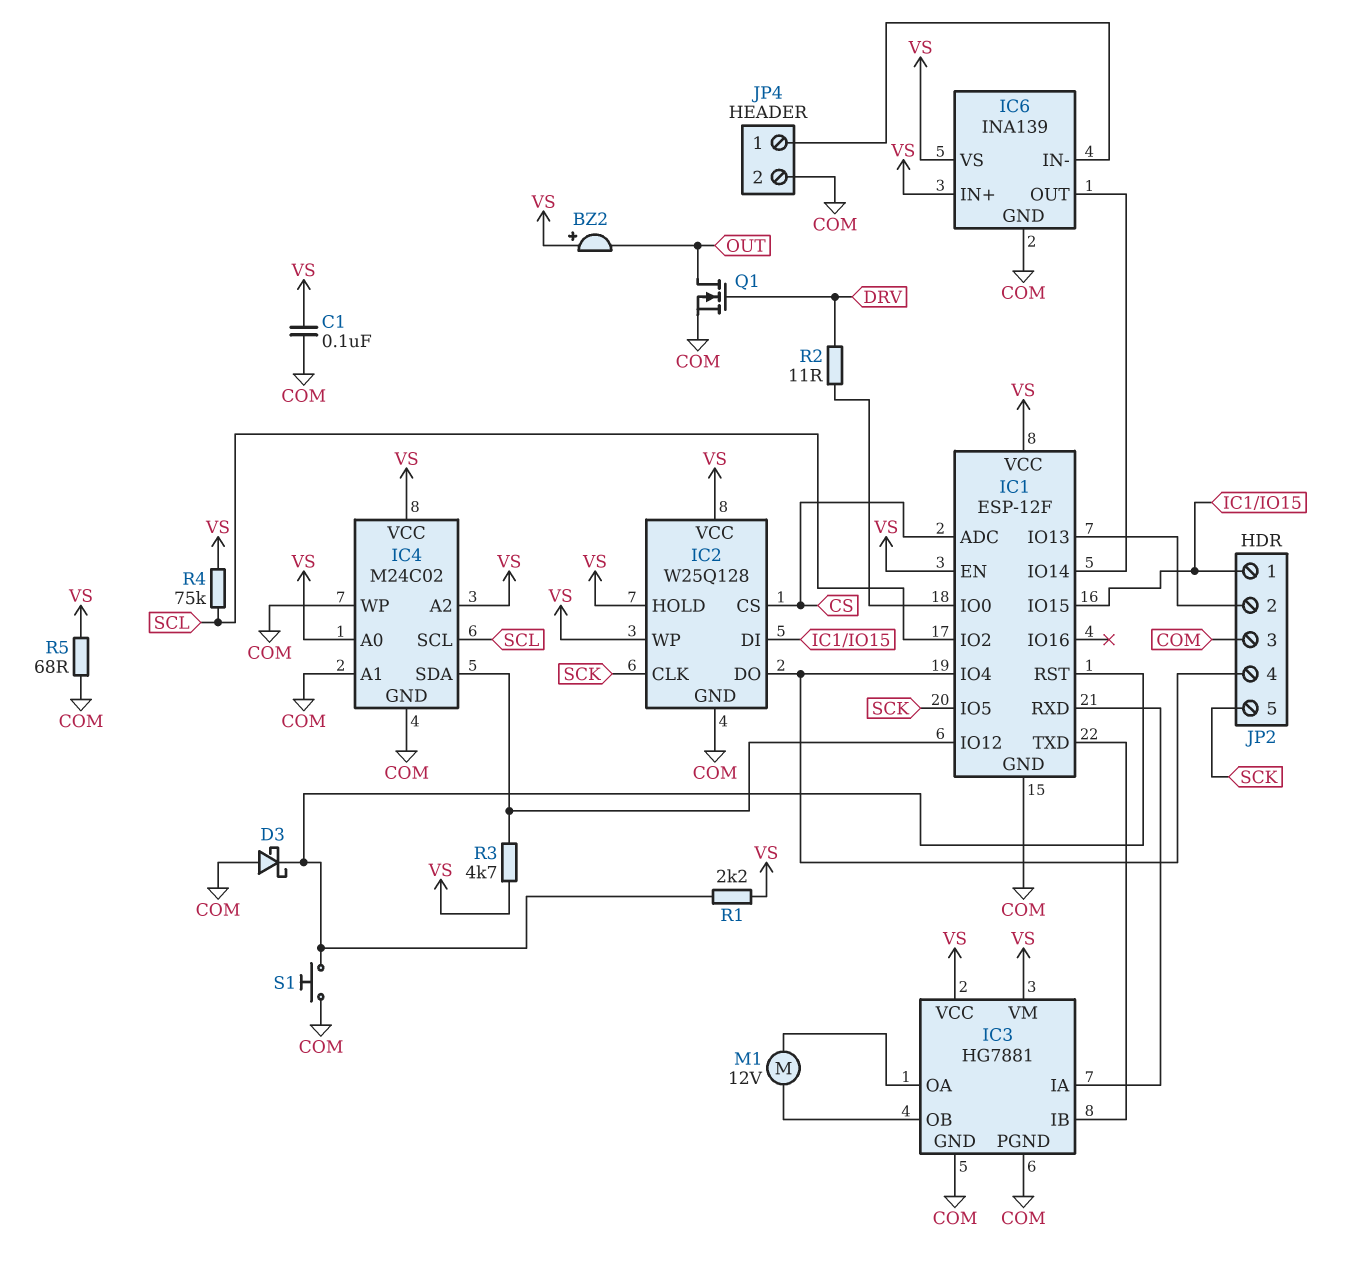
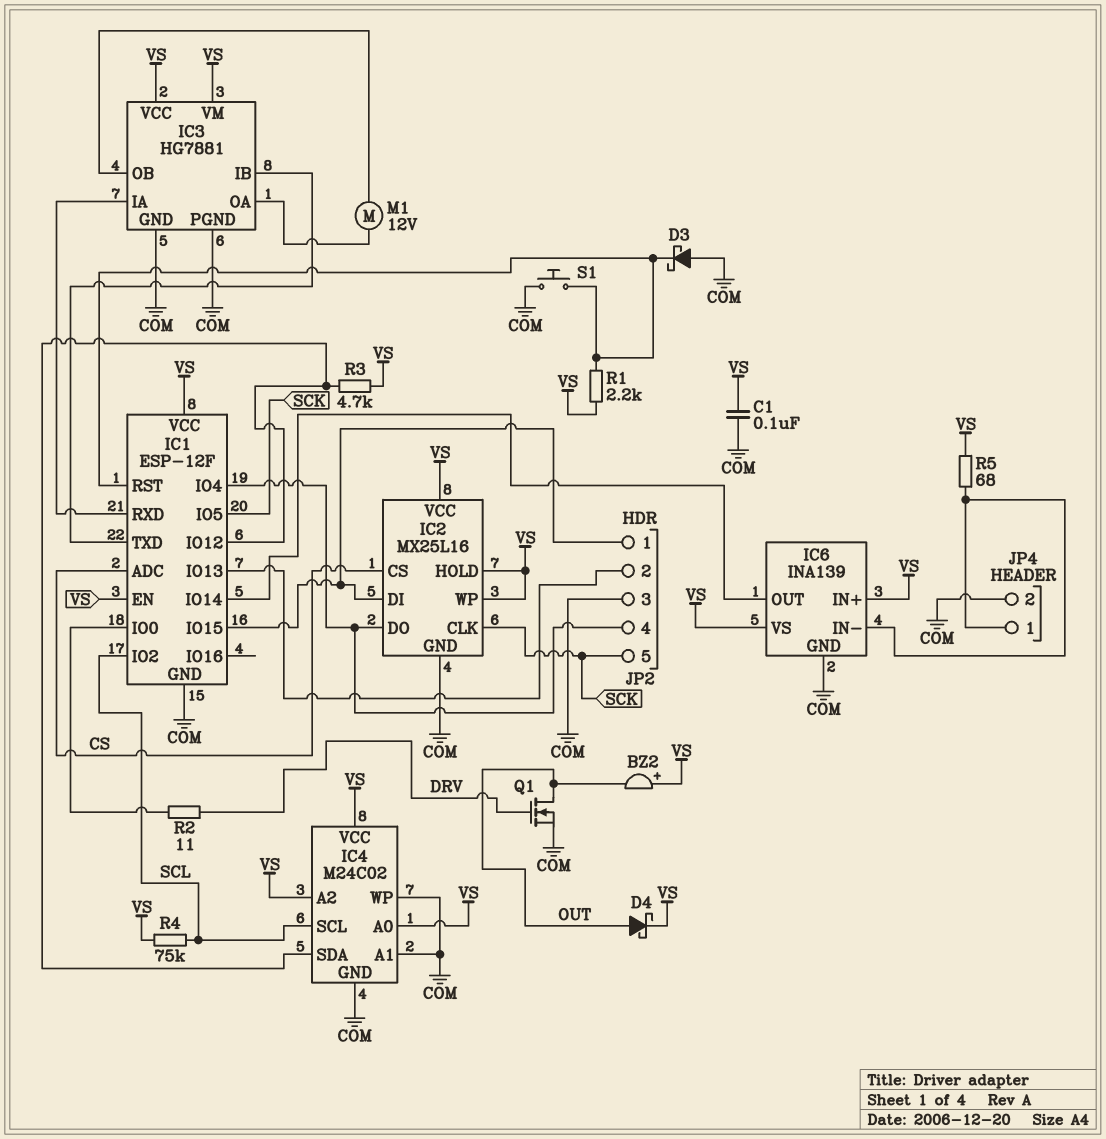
D4: none -> schottky (A OUT, K VS)
IC2: W25Q128 -> MX25L16
R5: 68 (COM, VS) -> 68 (IC6/IN-, VS)

